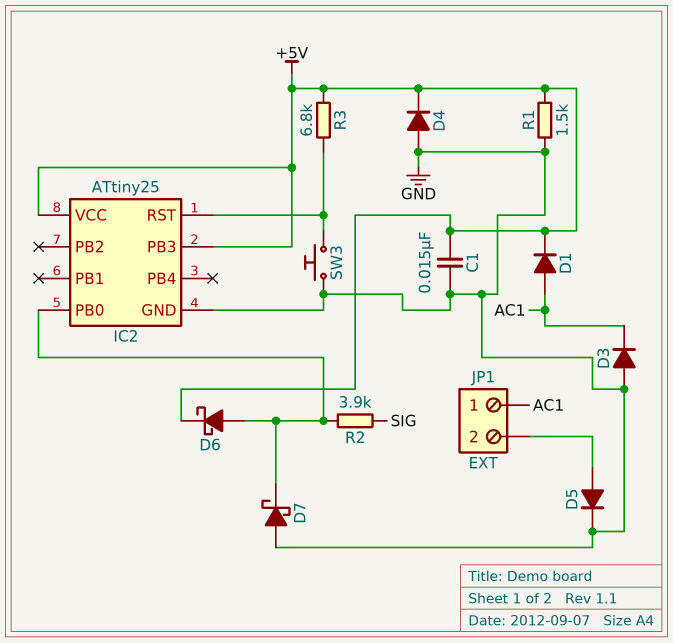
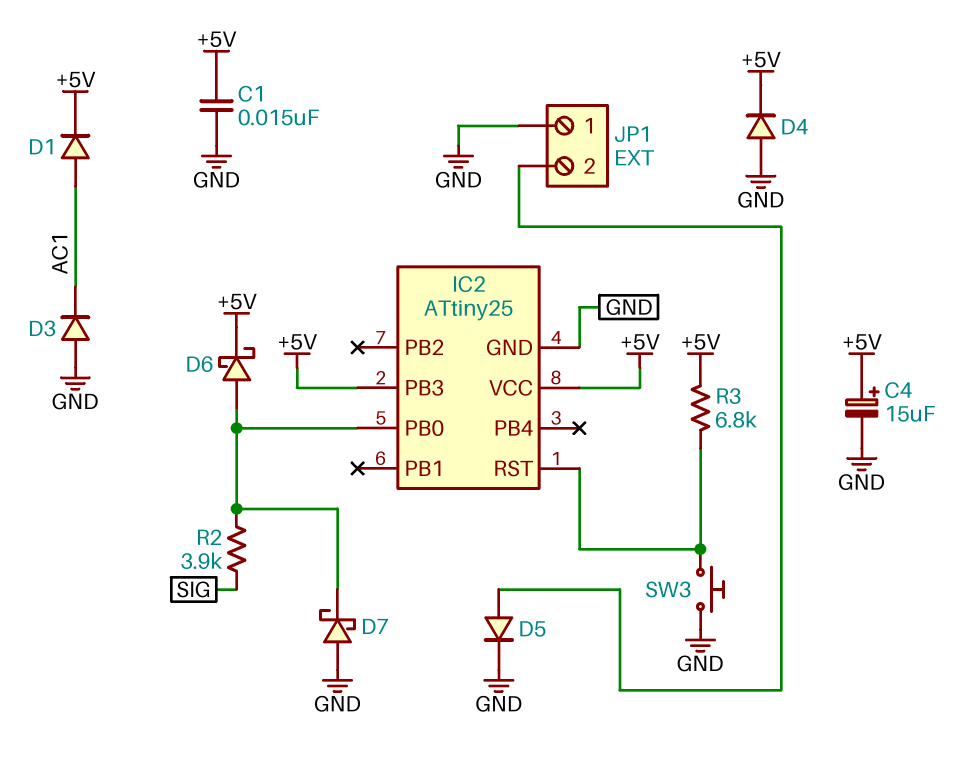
C4: none -> 15uF (plus +5V, minus GND)
JP1 pin 1: AC1 -> GND
R1: 1.5k (+5V, GND) -> none

